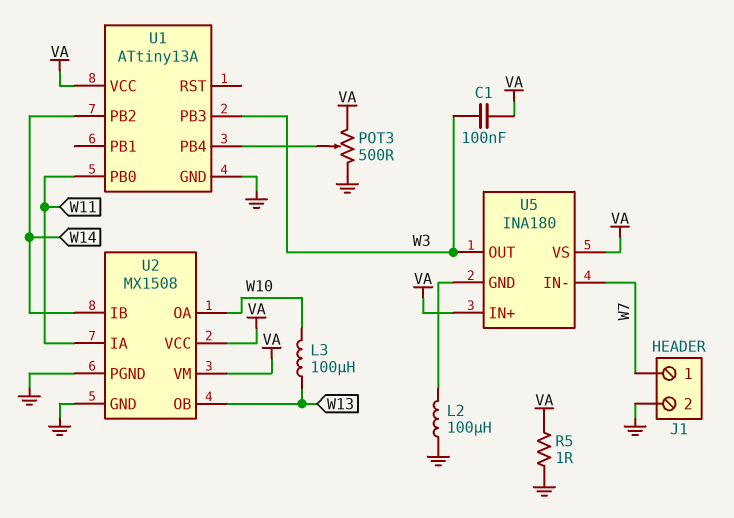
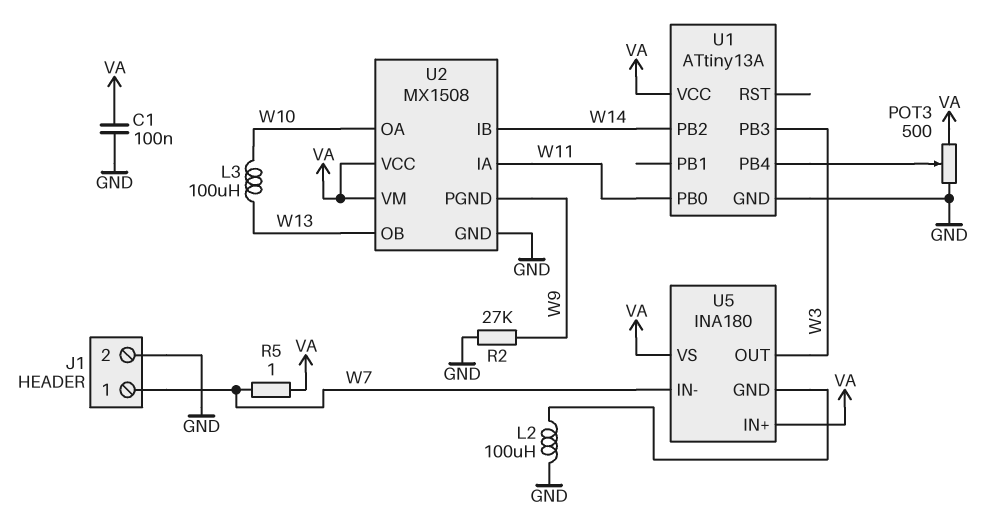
C1: 100nF (VA, W3) -> 100nF (GND, VA)
R2: none -> 27k (GND, W9)
R5: 1 (GND, VA) -> 1 (VA, W7)
U2 pin PGND: GND -> W9

